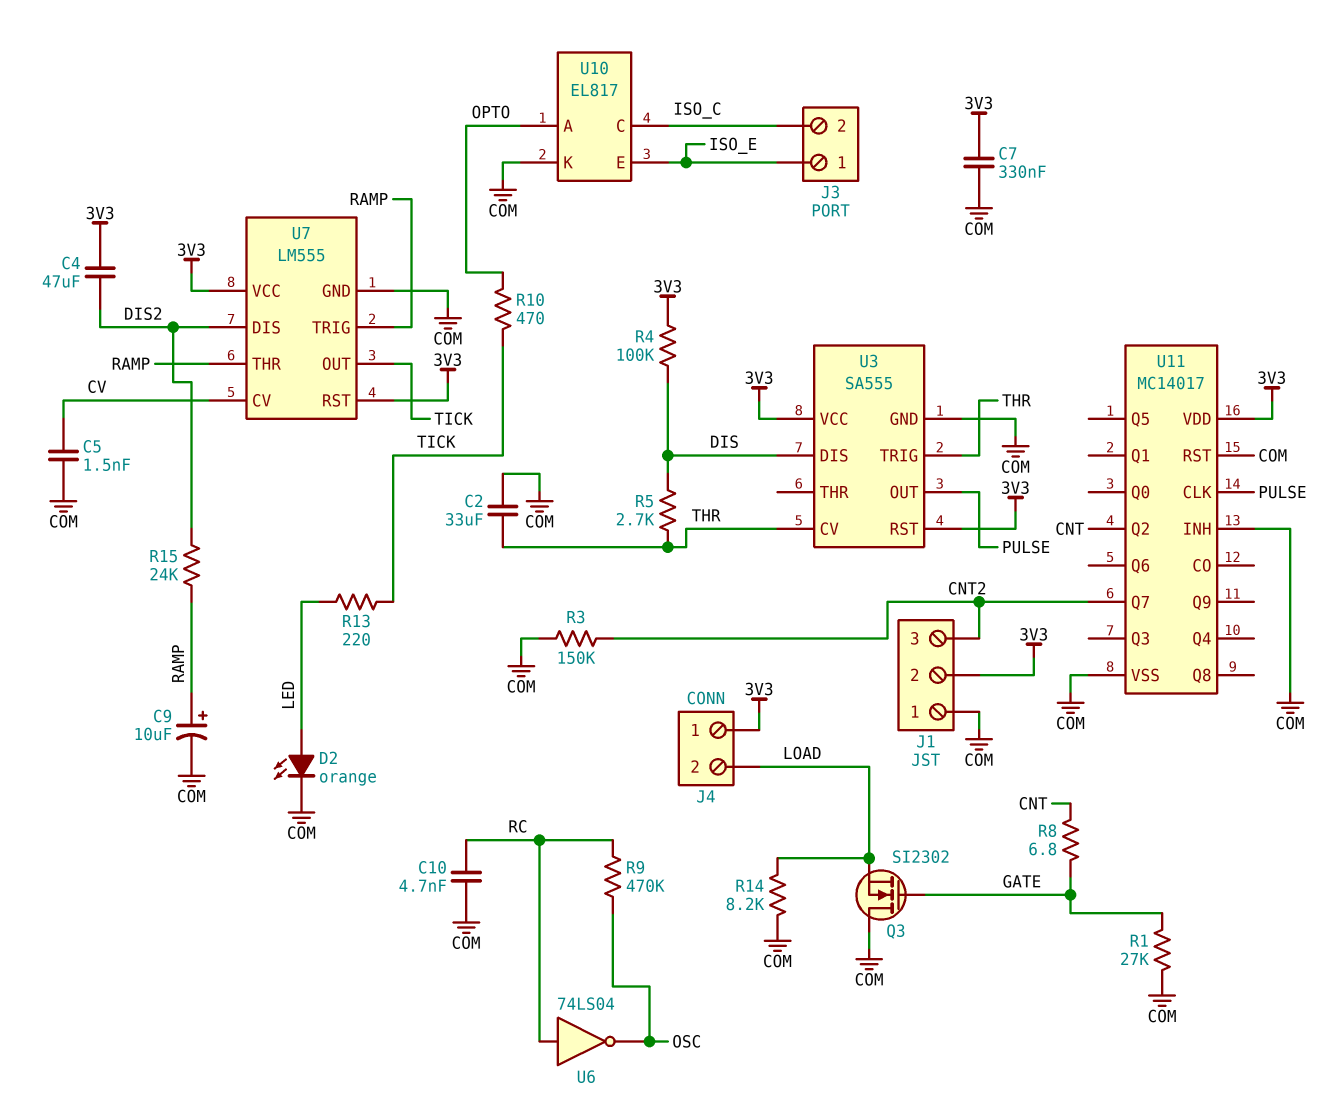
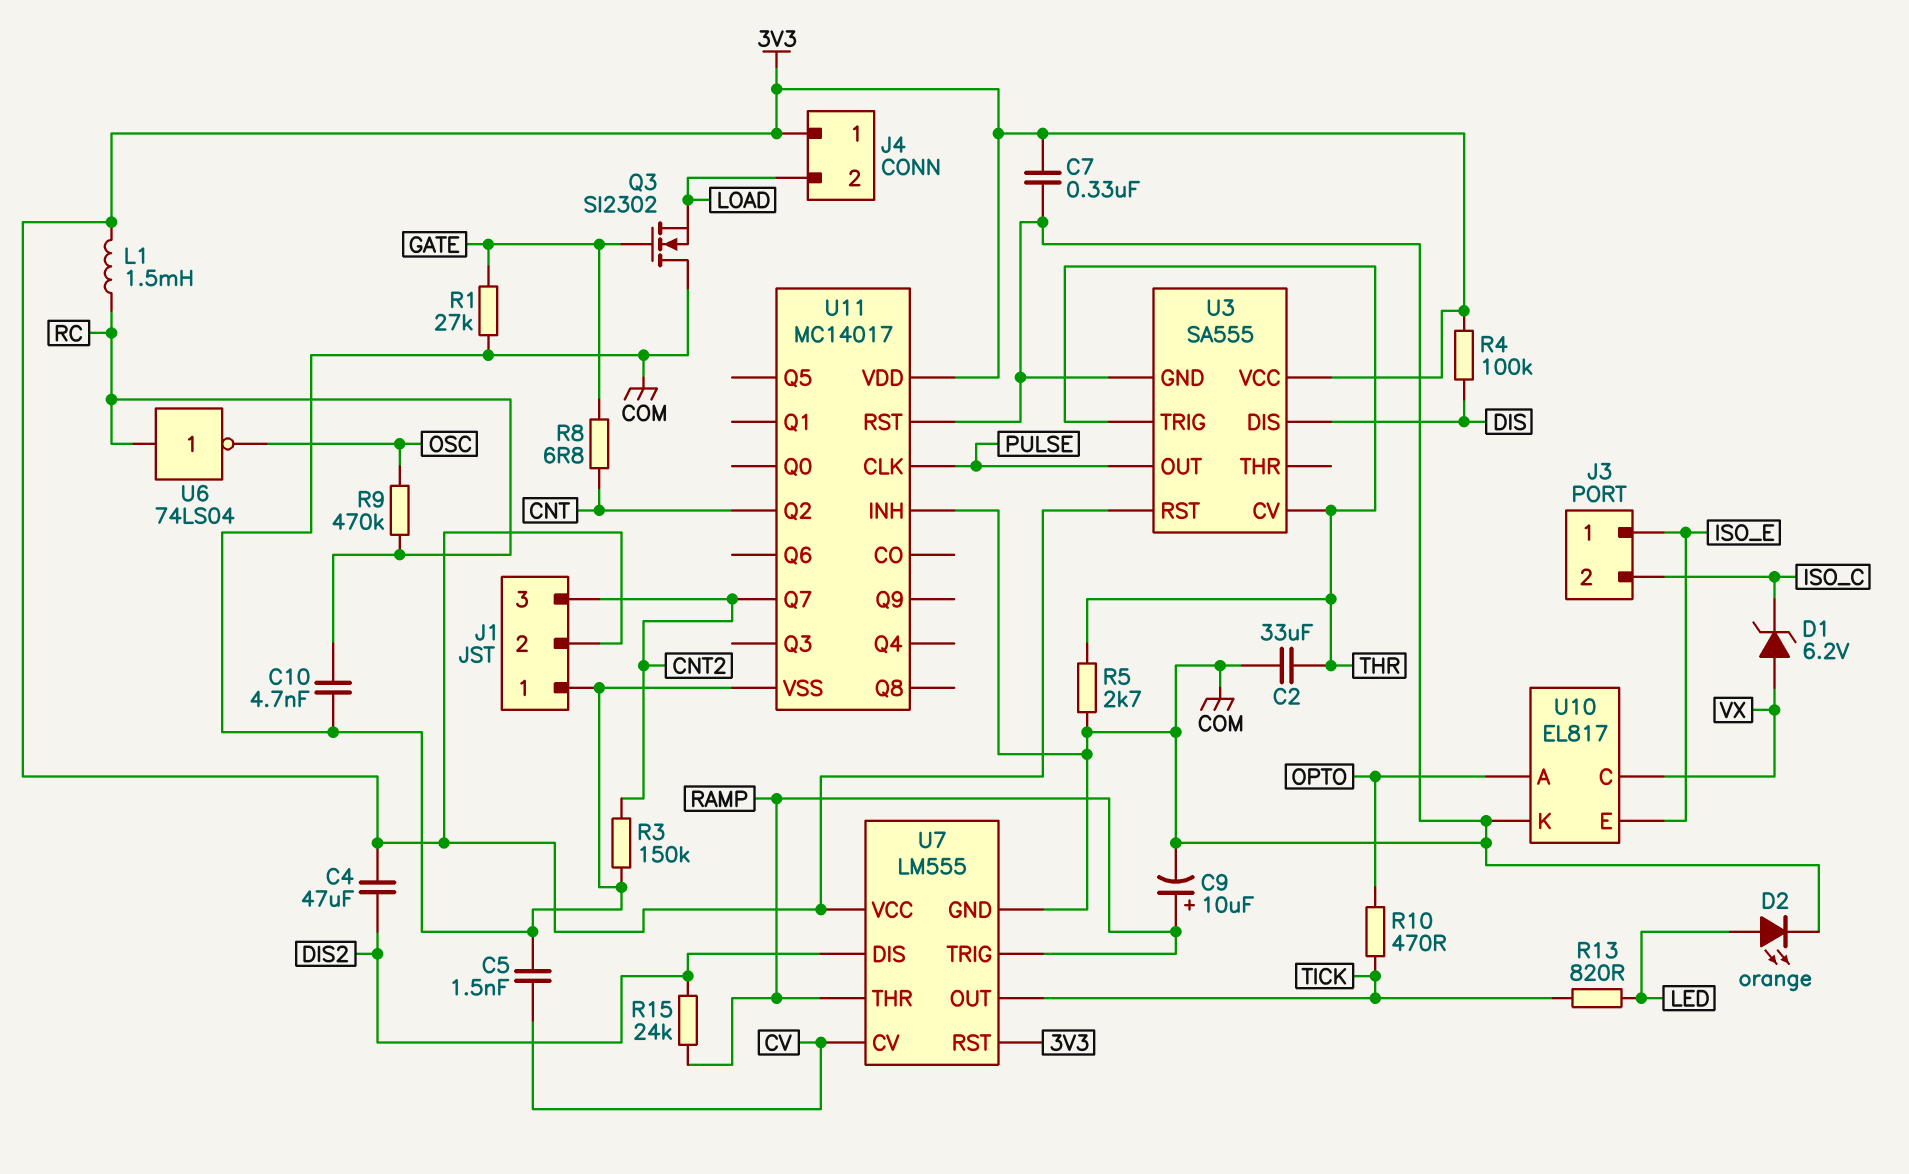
D1: none -> zener 6.2V (A VX, K ISO_C)
L1: none -> 1.5mH (3V3, RC)
R5: 2.7k (DIS, THR) -> 2.7k (COM, THR)
R13: 220 (LED, TICK) -> 820 (LED, TICK)
R14: 8.2k (COM, LOAD) -> none
U10 pin C: ISO_C -> VX

